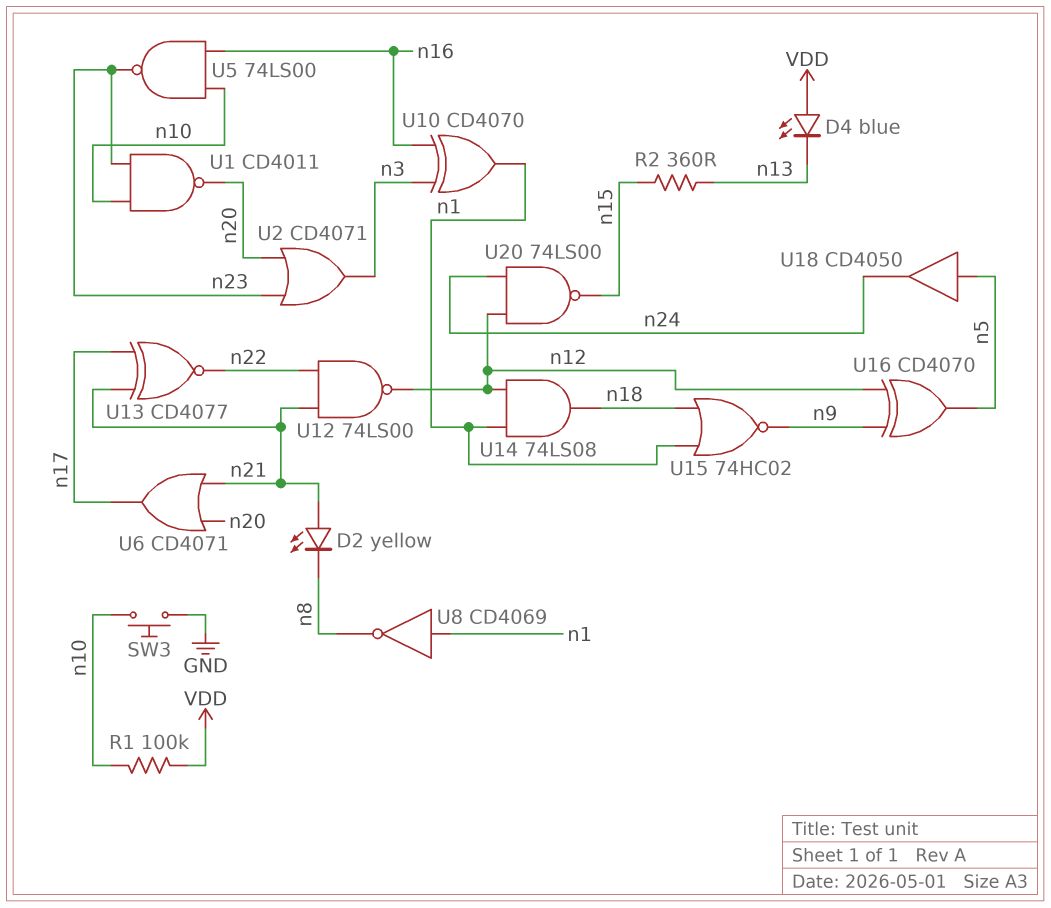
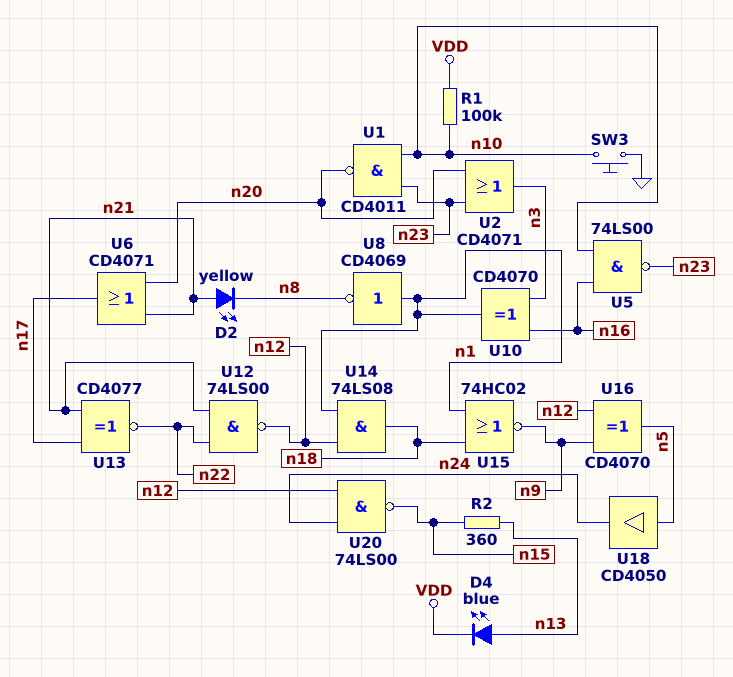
D4: LED blue (A VDD, K n13) -> LED blue (A n13, K VDD)

